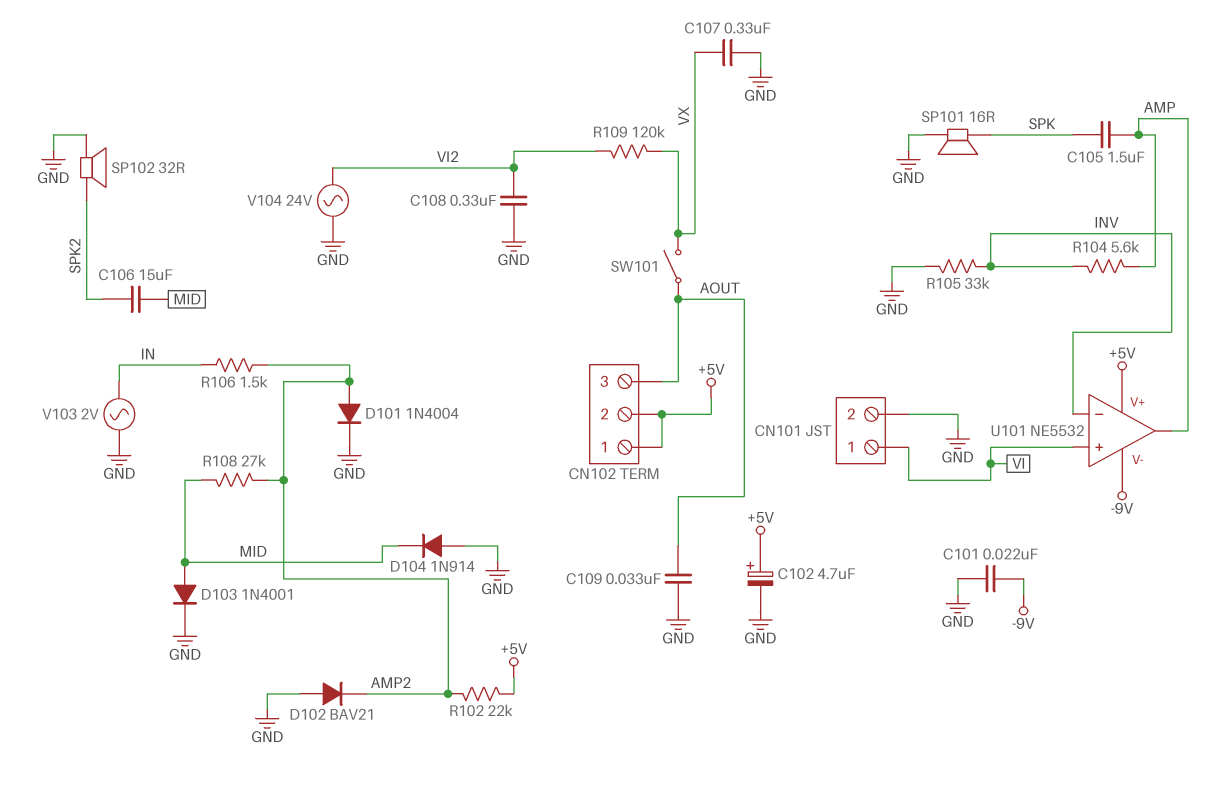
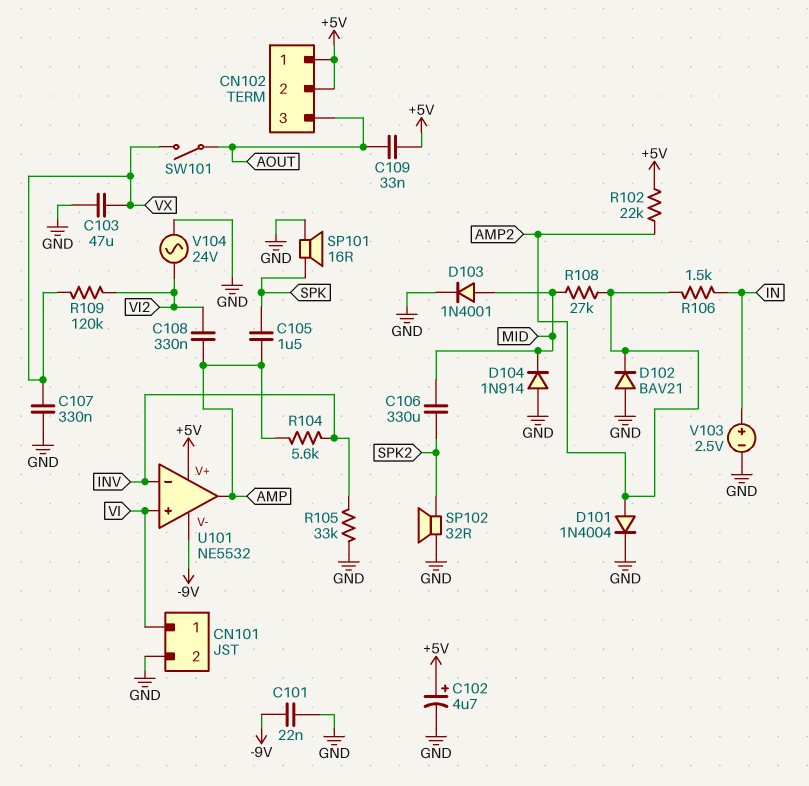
C103: none -> 47uF (GND, VX)
C106: 15uF (MID, SPK2) -> 330uF (MID, SPK2)
C108: 330nF (GND, VI2) -> 330nF (AMP, VI2)
C109: 33nF (AOUT, GND) -> 33nF (+5V, AOUT)
V103: AC 2V (GND, IN) -> 2.5V (plus IN, minus GND)

